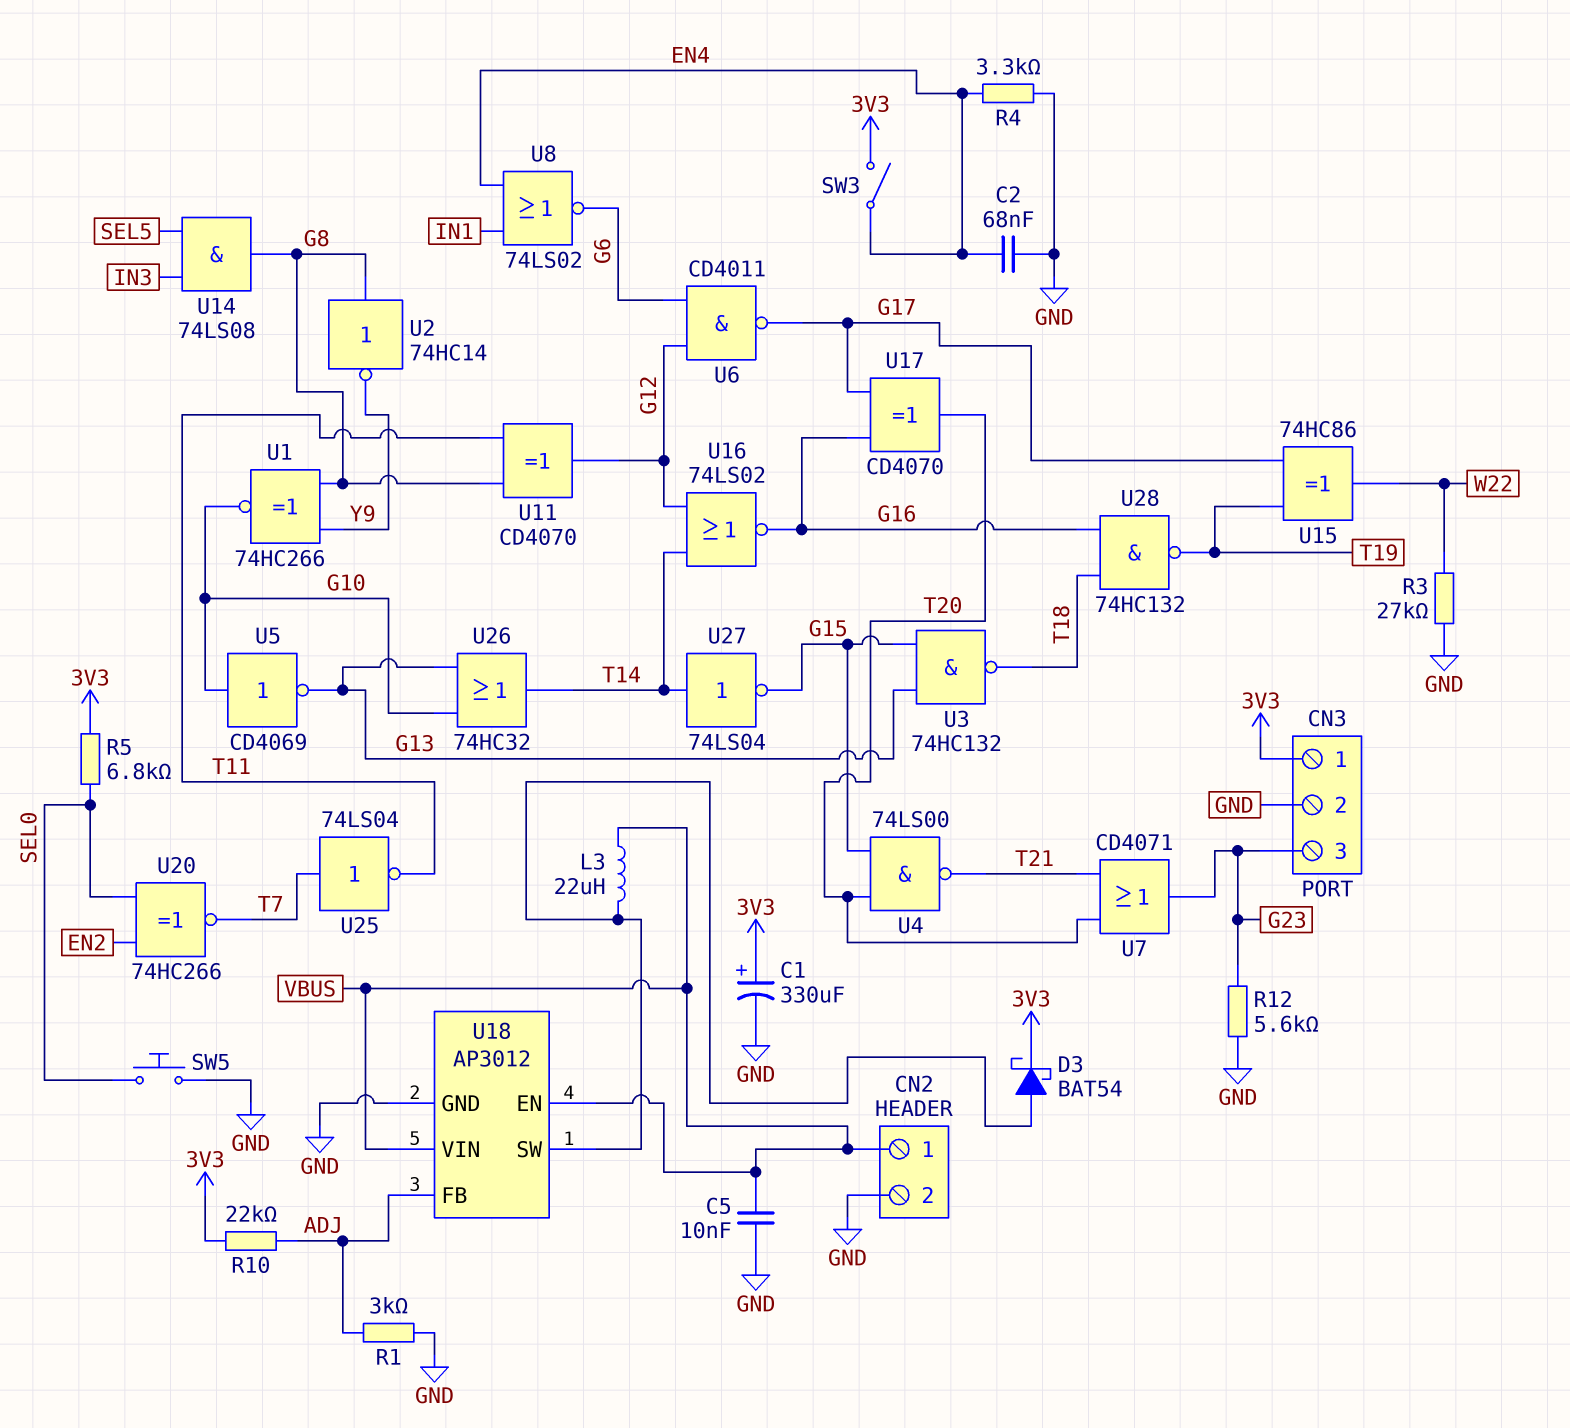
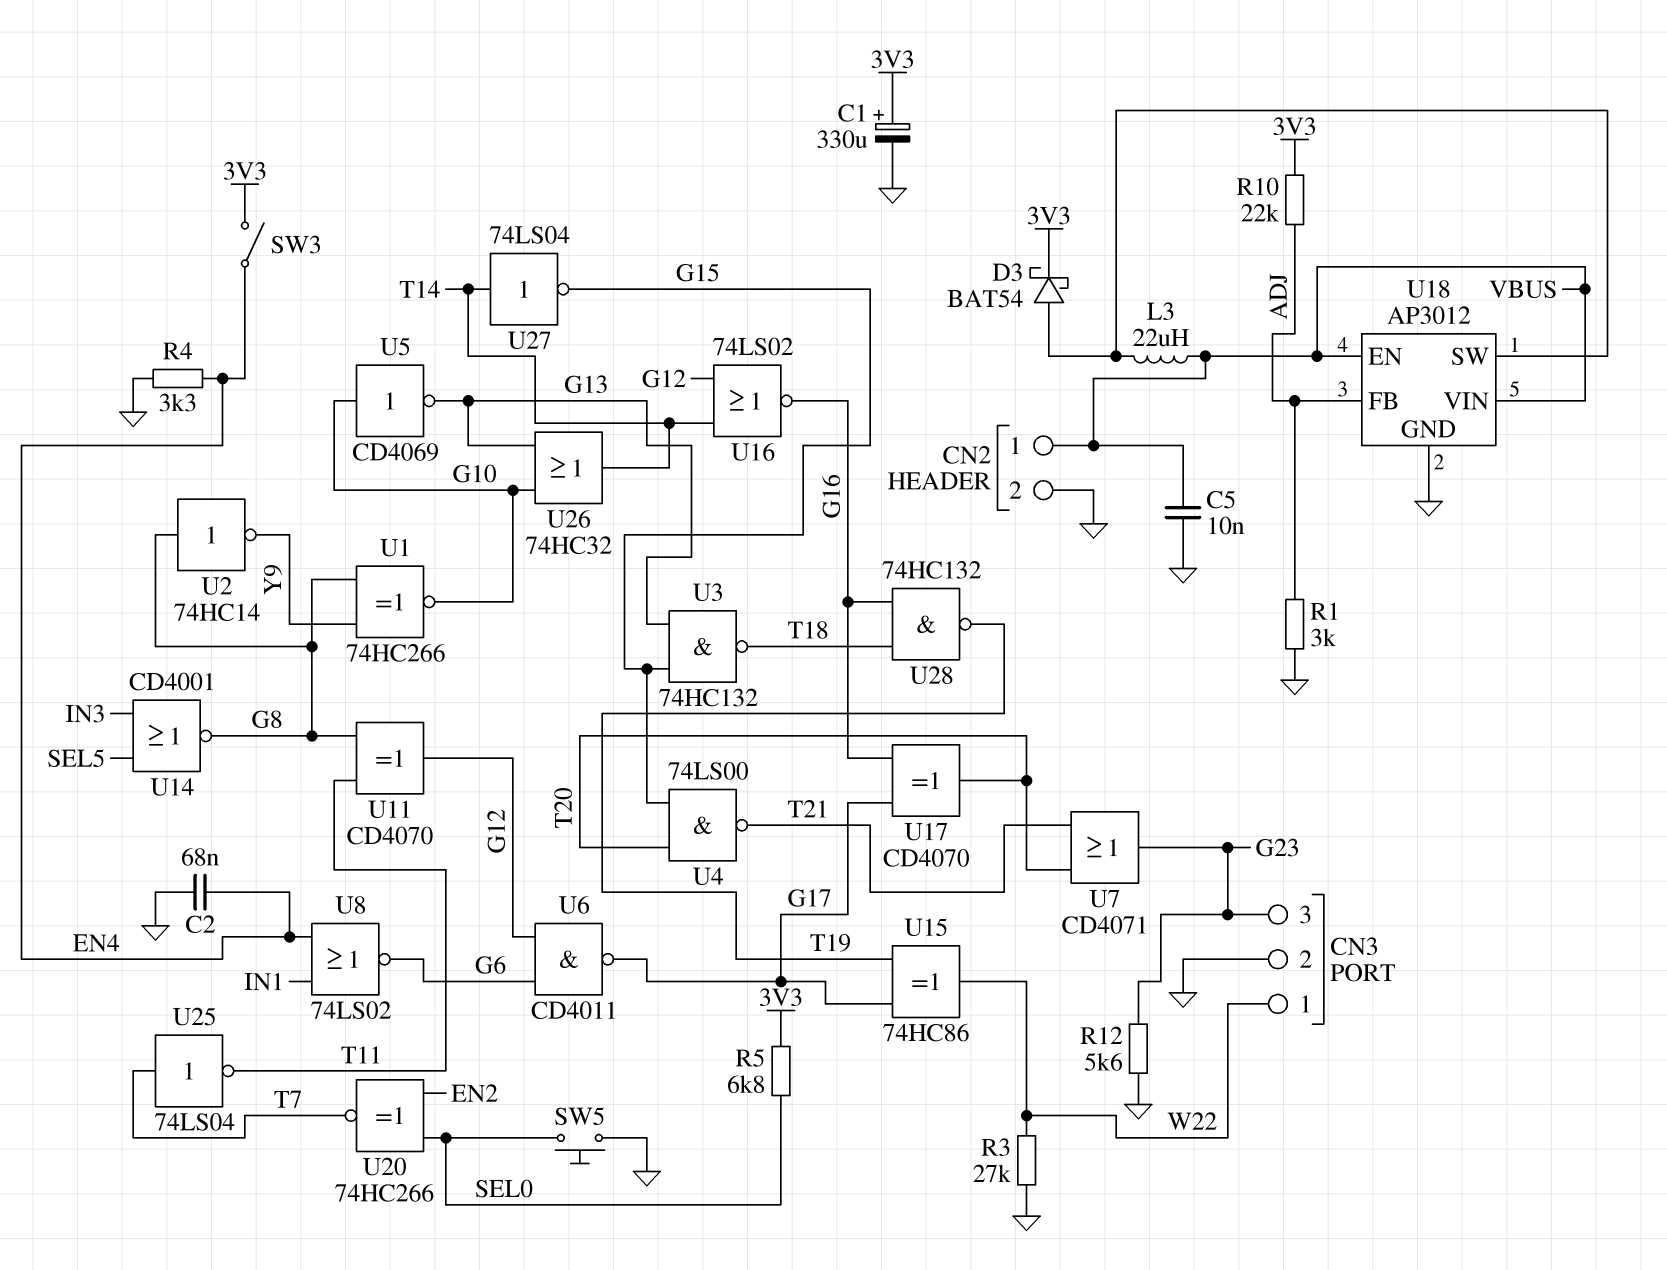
CN3 pin 1: 3V3 -> W22
U14: AND 74LS08 (in IN3, in SEL5, out G8) -> NOR CD4001 (in IN3, in SEL5, out G8)

